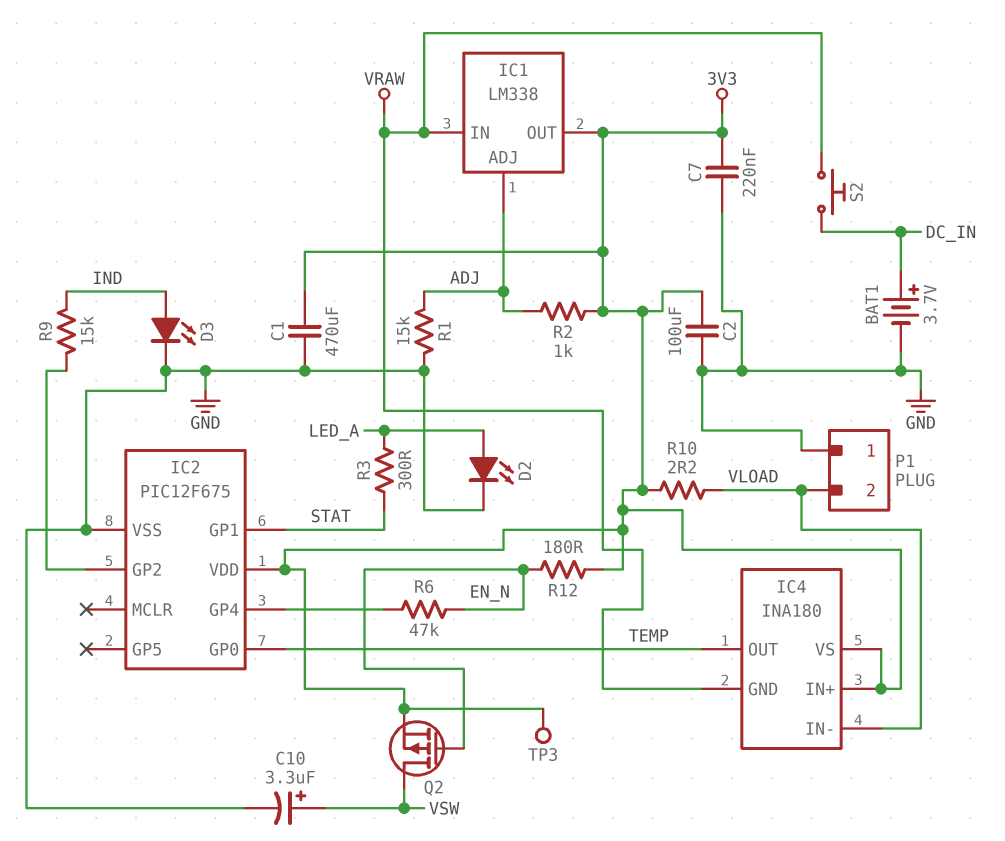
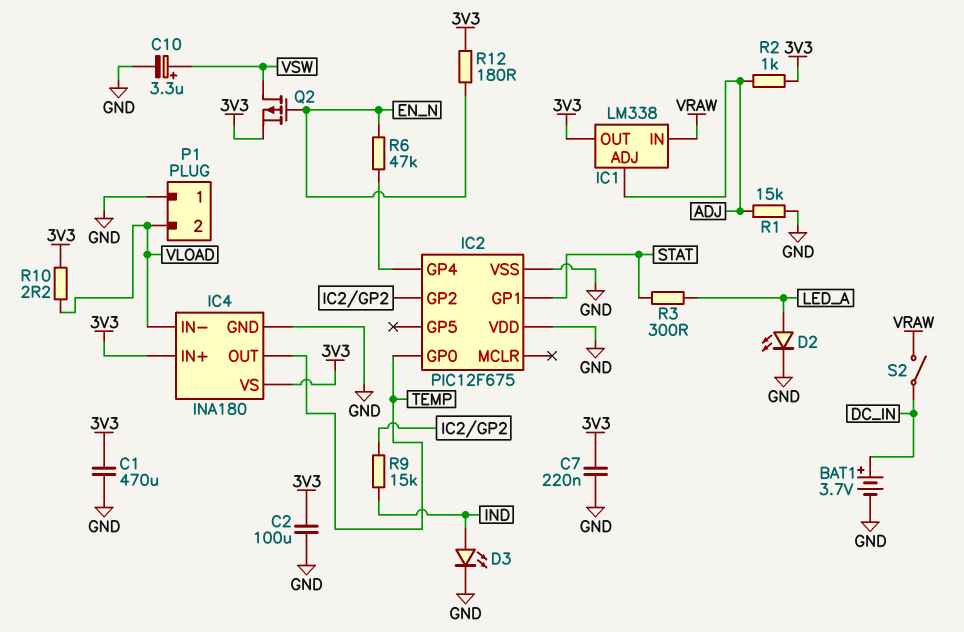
IC2 pin VDD: 3V3 -> GND
IC4 pin GND: VRAW -> GND
S2: button (DC_IN, VRAW) -> switch (DC_IN, VRAW)
TP3: test point (3V3) -> none

